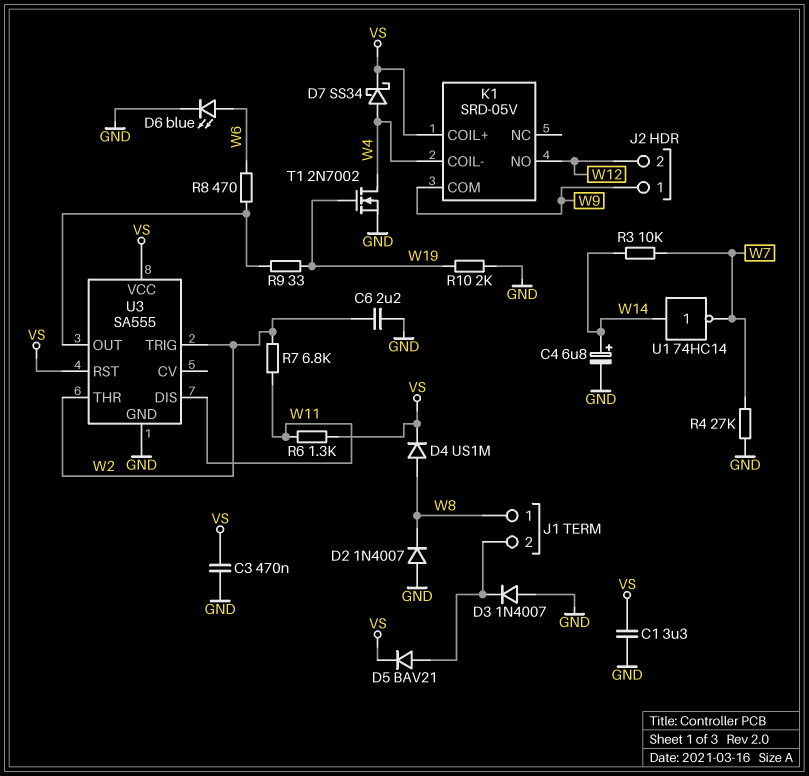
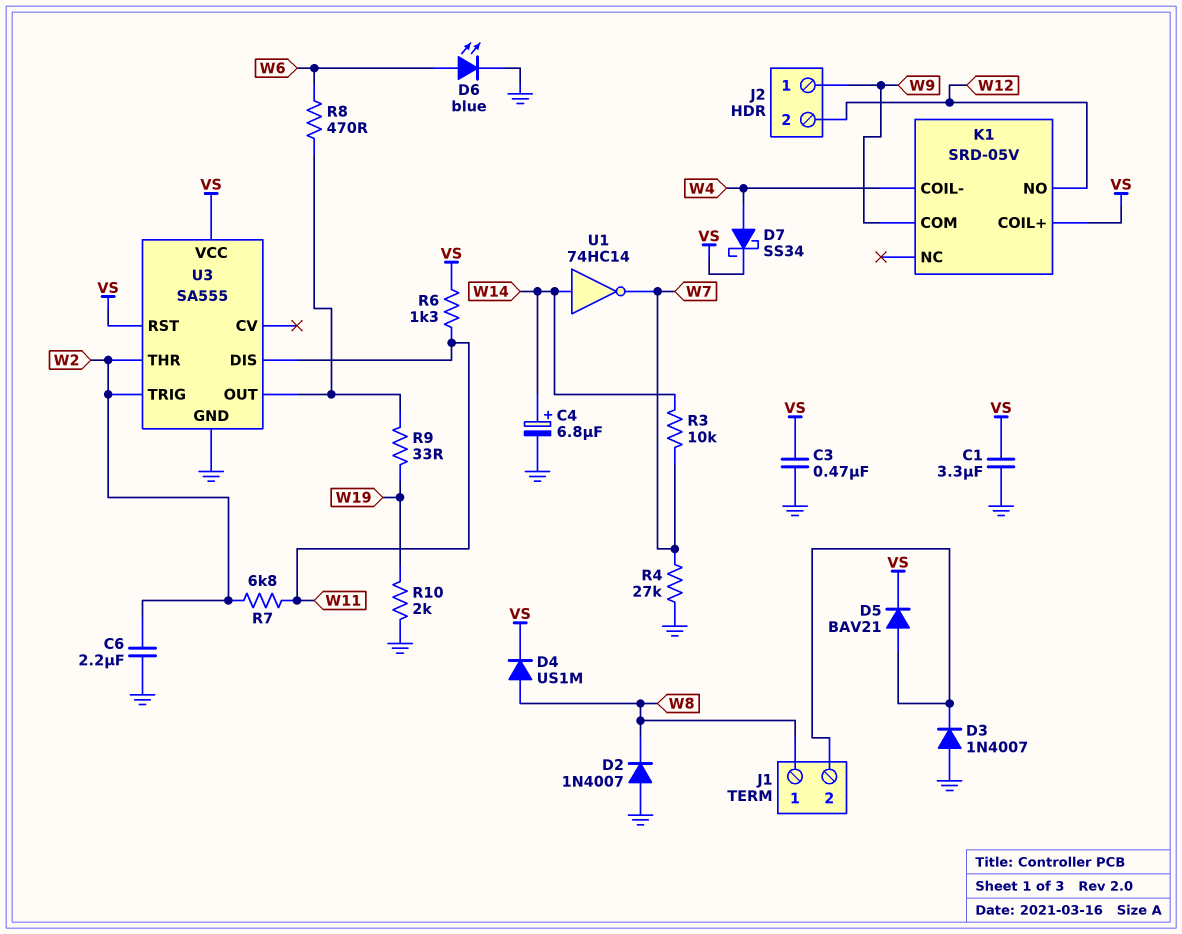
T1: NMOS 2N7002 (G W19, D W4, S GND) -> none

